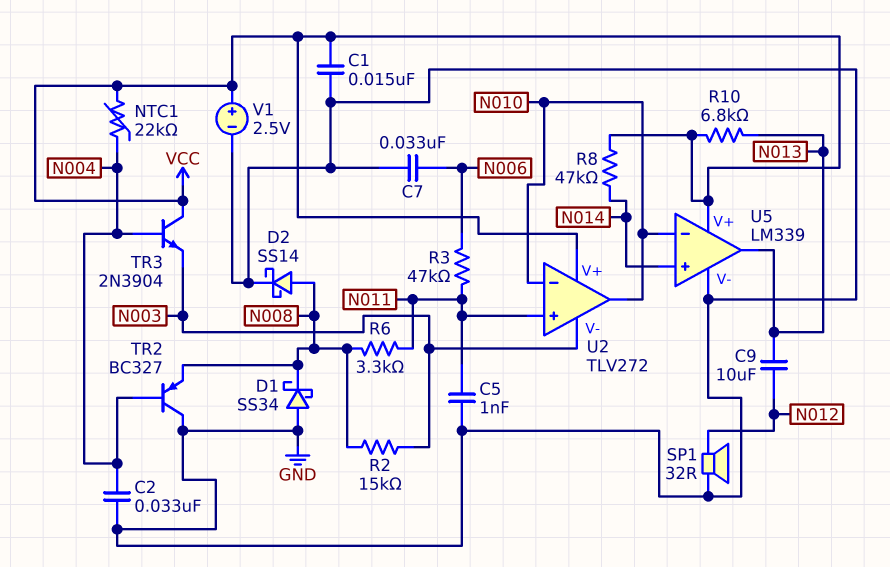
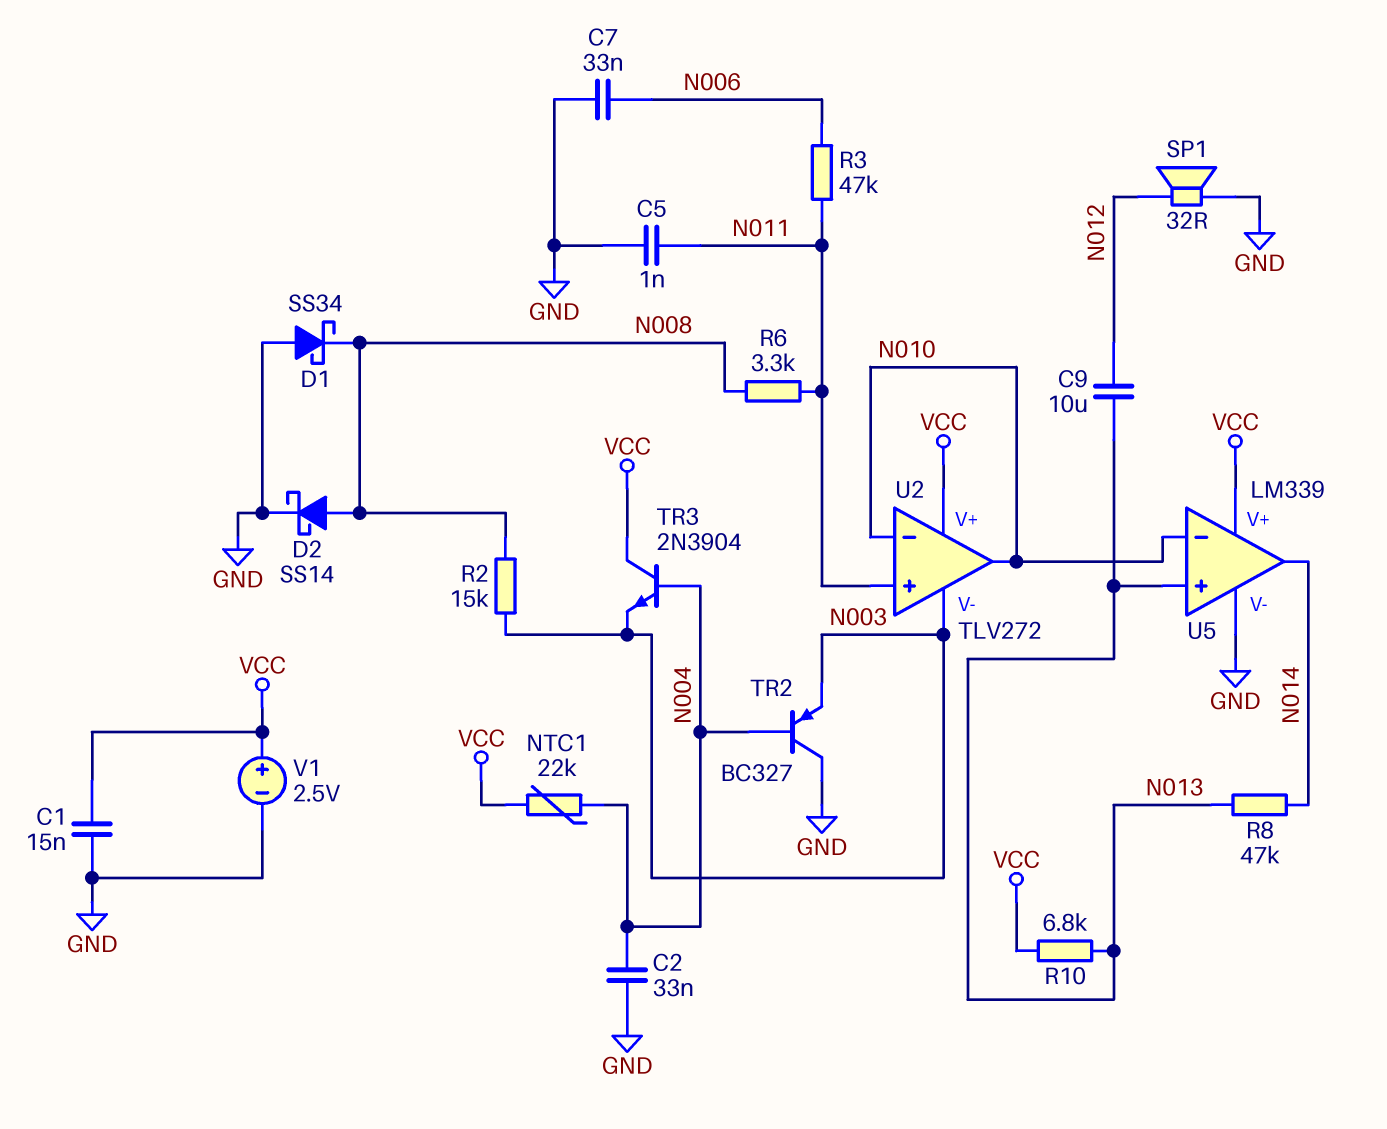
R8: 47k (N014, VCC) -> 47k (N013, N014)
TR2: PNP BC327 (B N004, C GND, E N008) -> PNP BC327 (B N004, C GND, E N003)
U5 pin in+: N014 -> N013
U5 pin out: N013 -> N014

